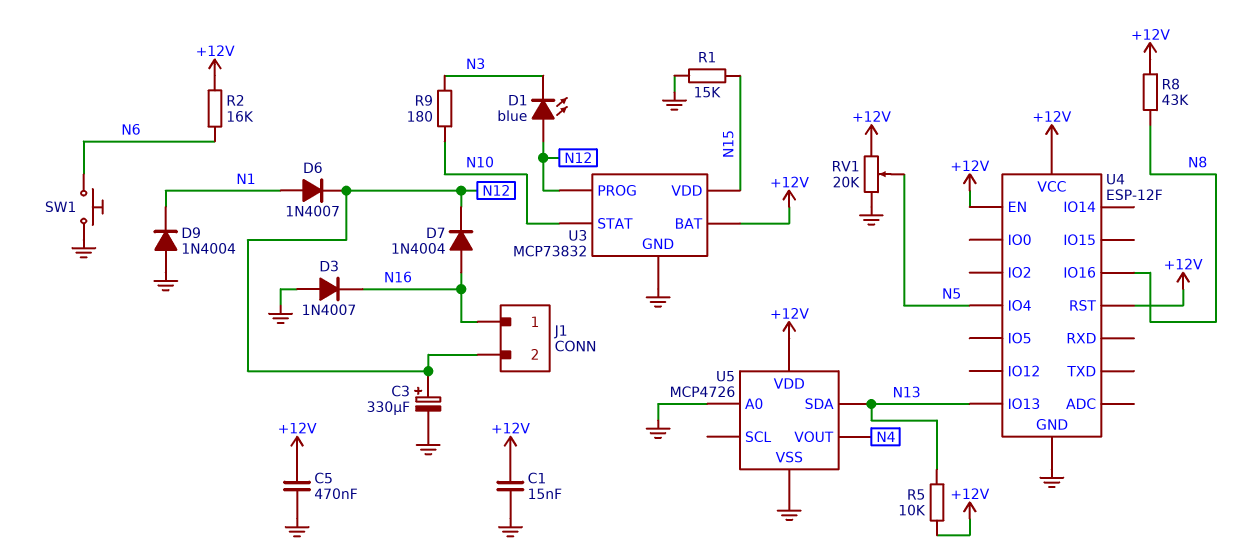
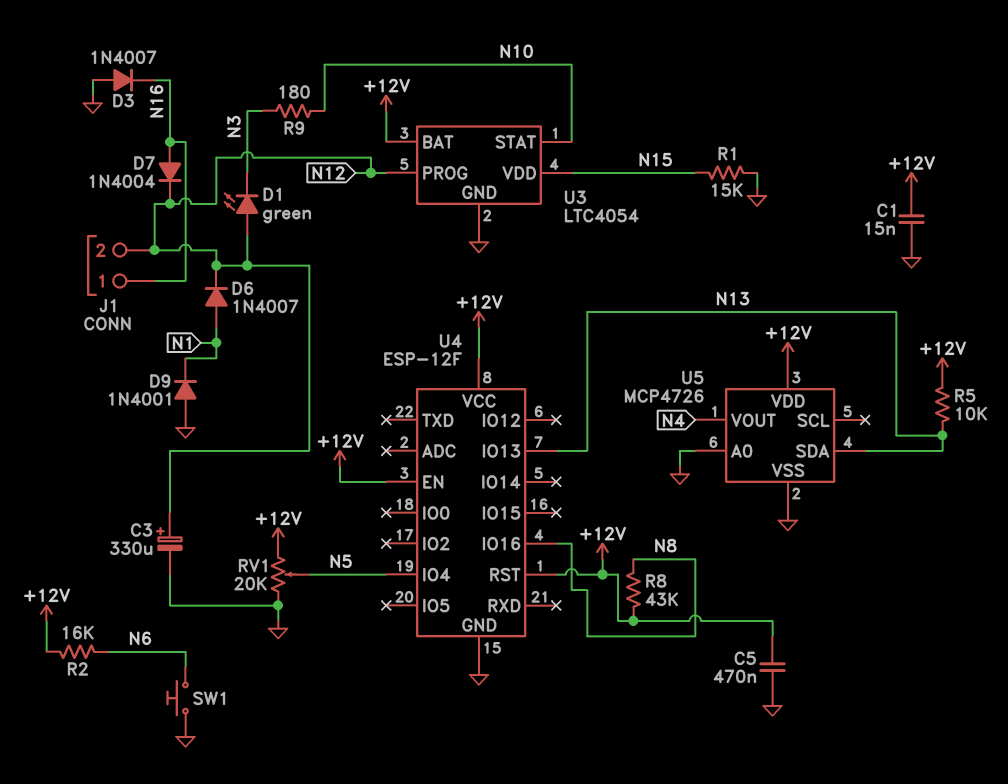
D1: LED blue (A N12, K N3) -> LED green (A N12, K N3)
D9: diode 1N4004 (A GND, K N1) -> diode 1N4001 (A GND, K N1)
U3: MCP73832 -> LTC4054

